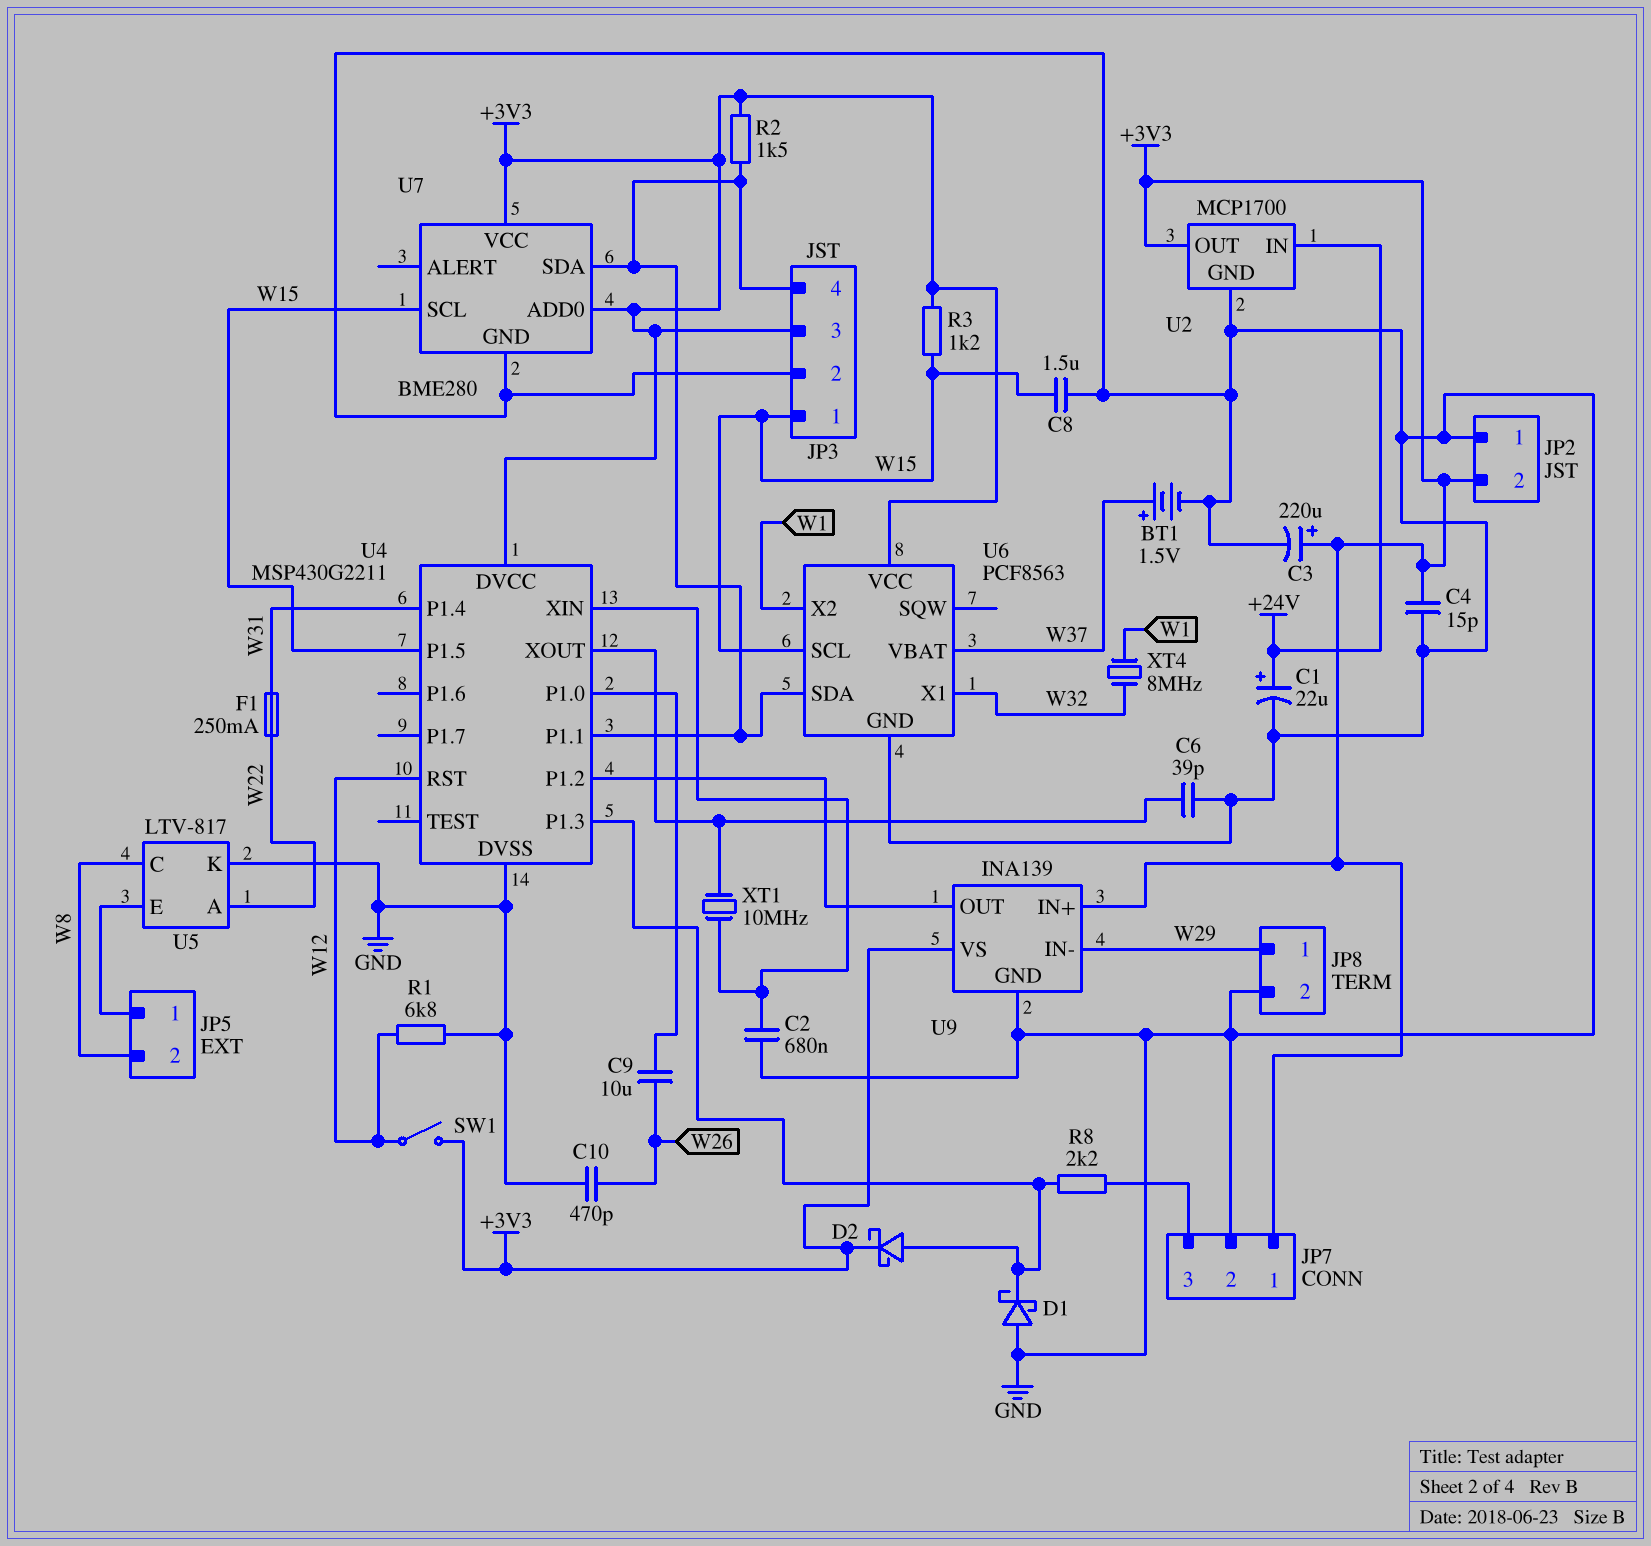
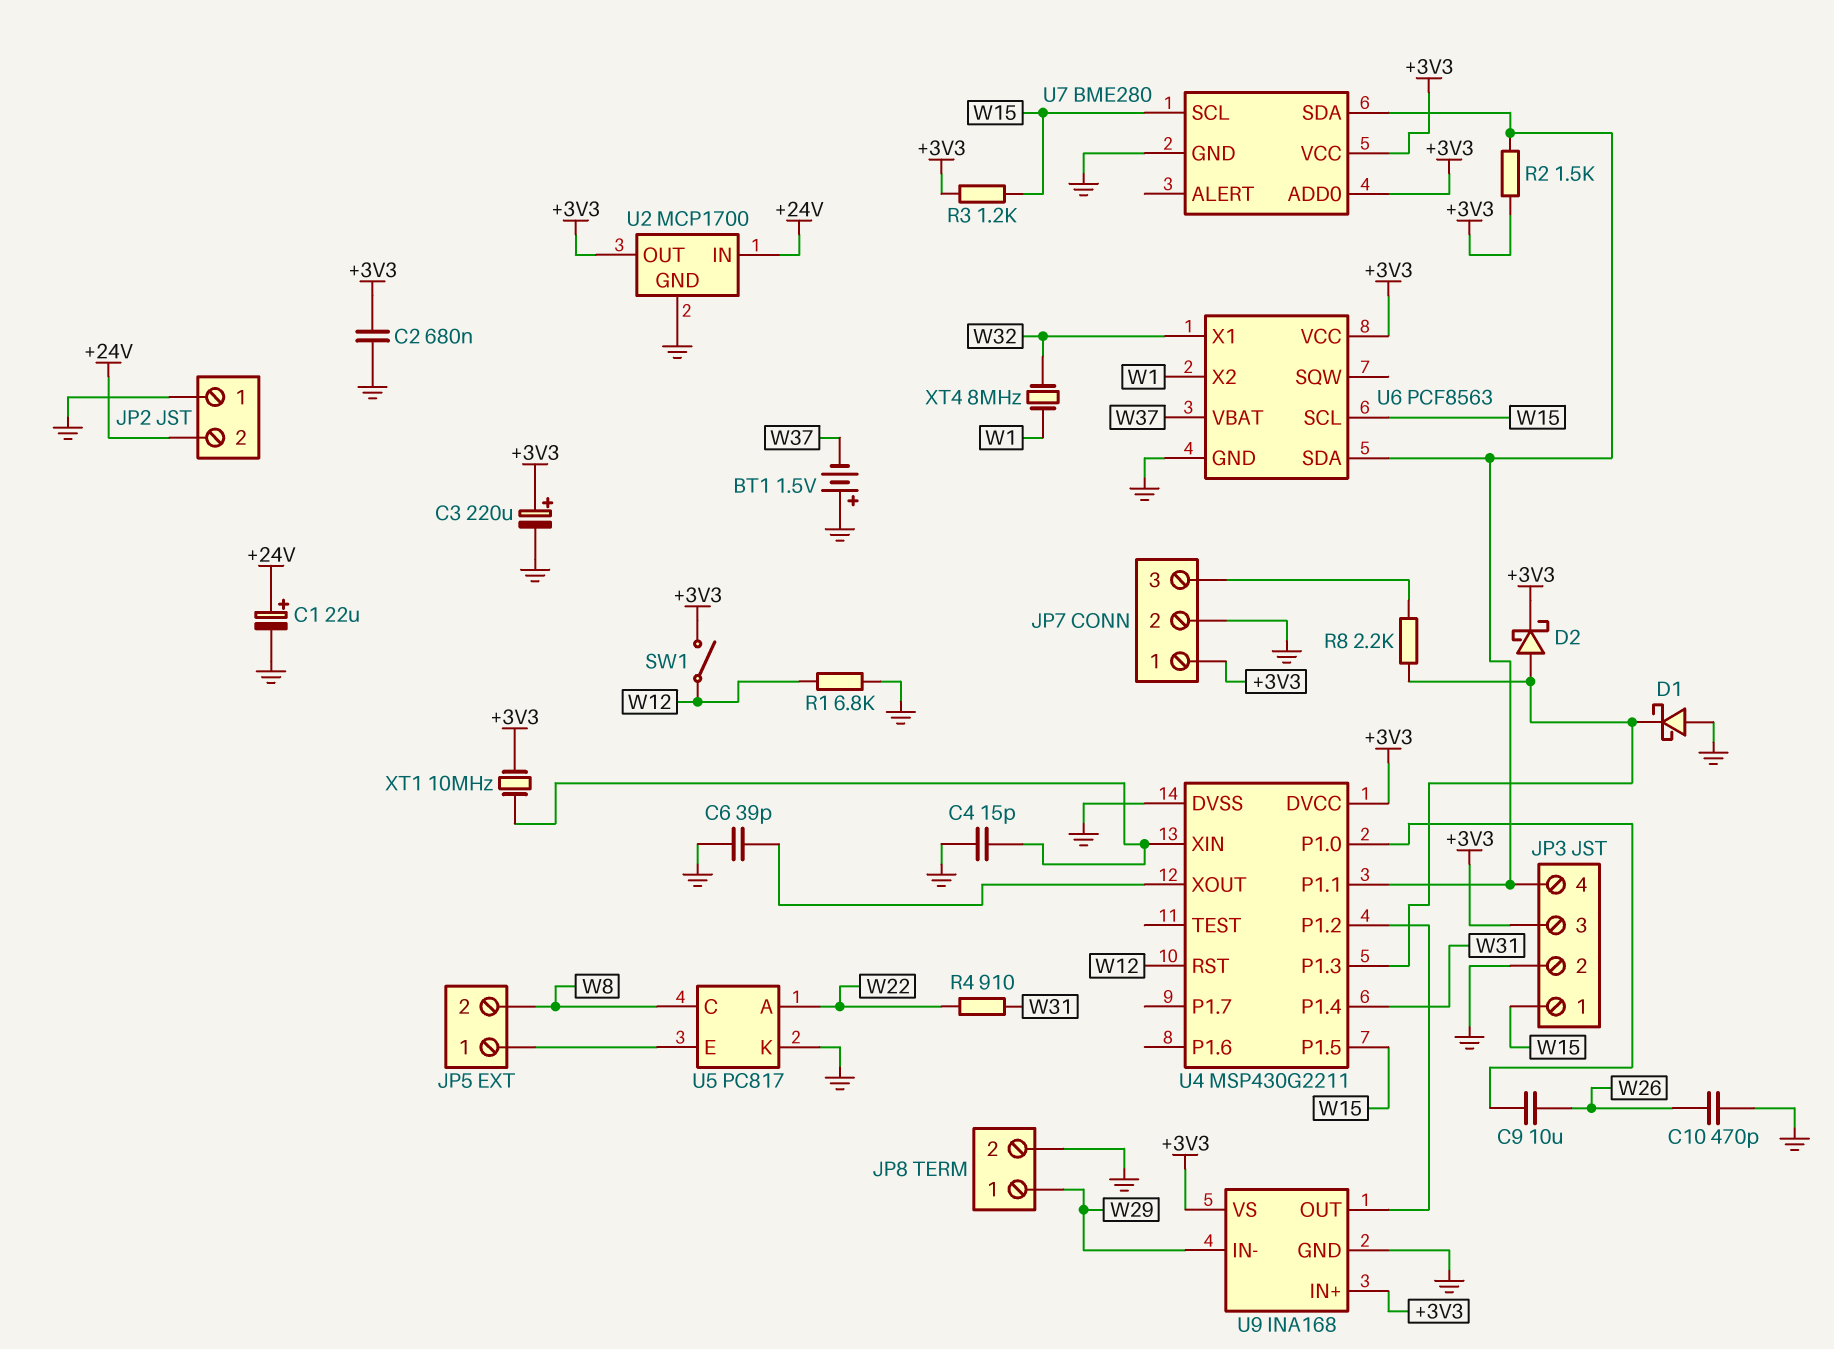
BT1: 1.5V (plus W37, minus GND) -> 1.5V (plus GND, minus W37)
C2: 680nF (GND, U4/XIN) -> 680nF (+3V3, GND)
C4: 15pF (+3V3, GND) -> 15pF (GND, U4/XIN)
C8: 1.5uF (GND, W15) -> none
F1: 250mA (W22, W31) -> none
JP2 pin 2: +3V3 -> +24V
R4: none -> 910 (W22, W31)
U5: LTV-817 -> PC817
U9: INA139 -> INA168
XT1: 10MHz (U4/XIN, U4/XOUT) -> 10MHz (+3V3, U4/XIN)

